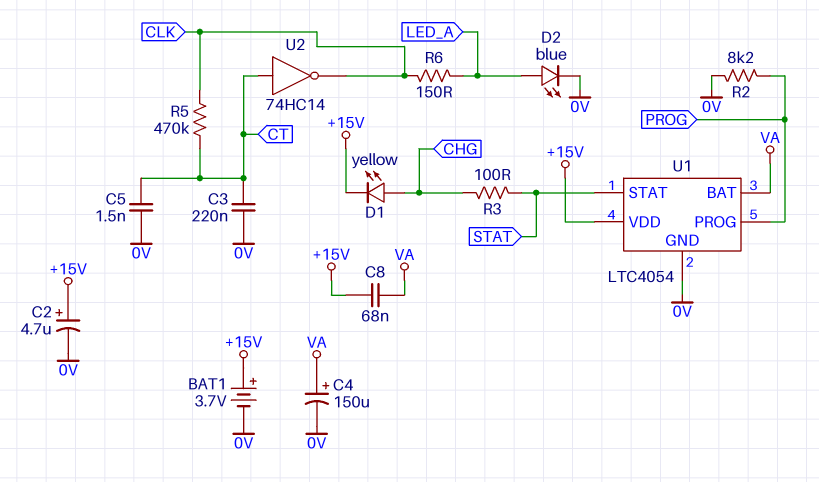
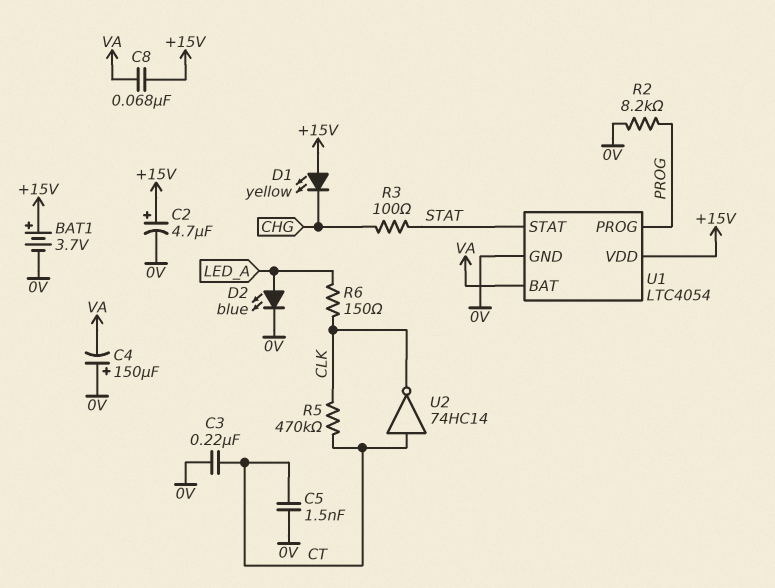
C4: 150uF (plus VA, minus 0V) -> 150uF (plus 0V, minus VA)
D1: LED yellow (A CHG, K +15V) -> LED yellow (A +15V, K CHG)

